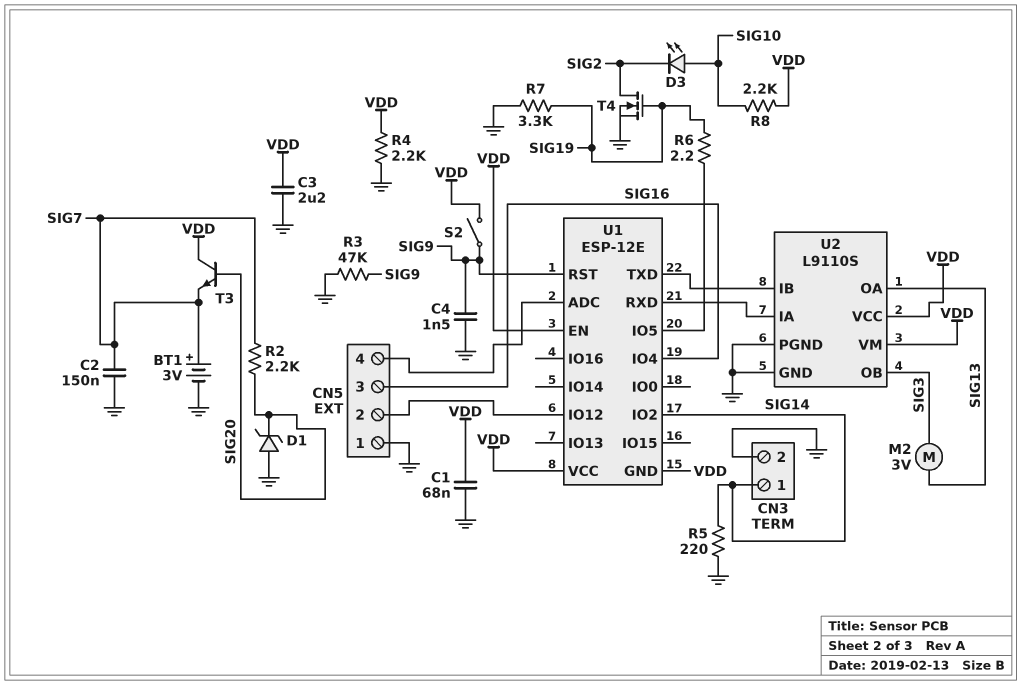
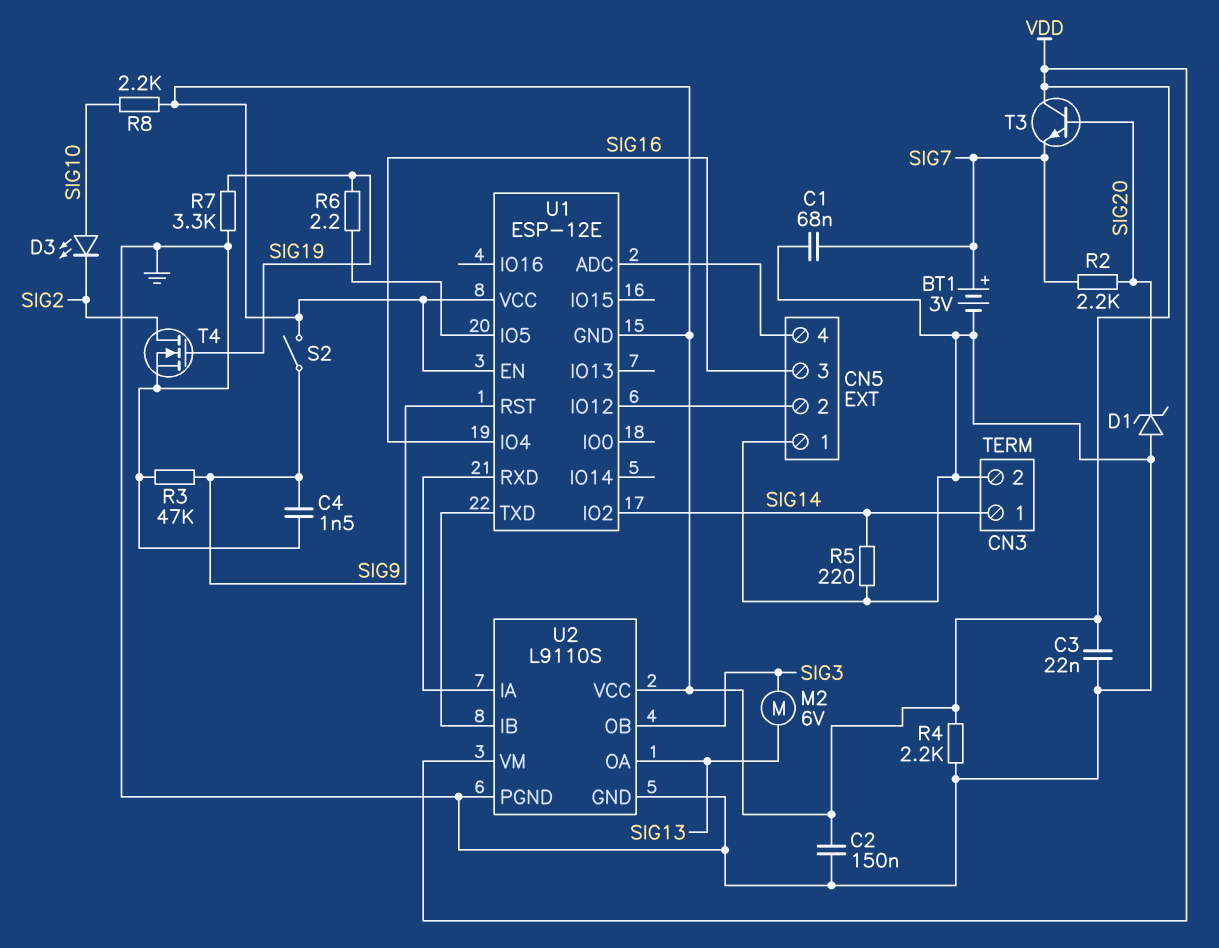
C1: 68nF (GND, VDD) -> 68nF (GND, SIG7)
C2: 150nF (GND, SIG7) -> 150nF (GND, VDD)
C3: 2.2uF (GND, VDD) -> 22nF (GND, VDD)
M2: motor 3V (SIG3, SIG13) -> motor 6V (SIG3, SIG13)

